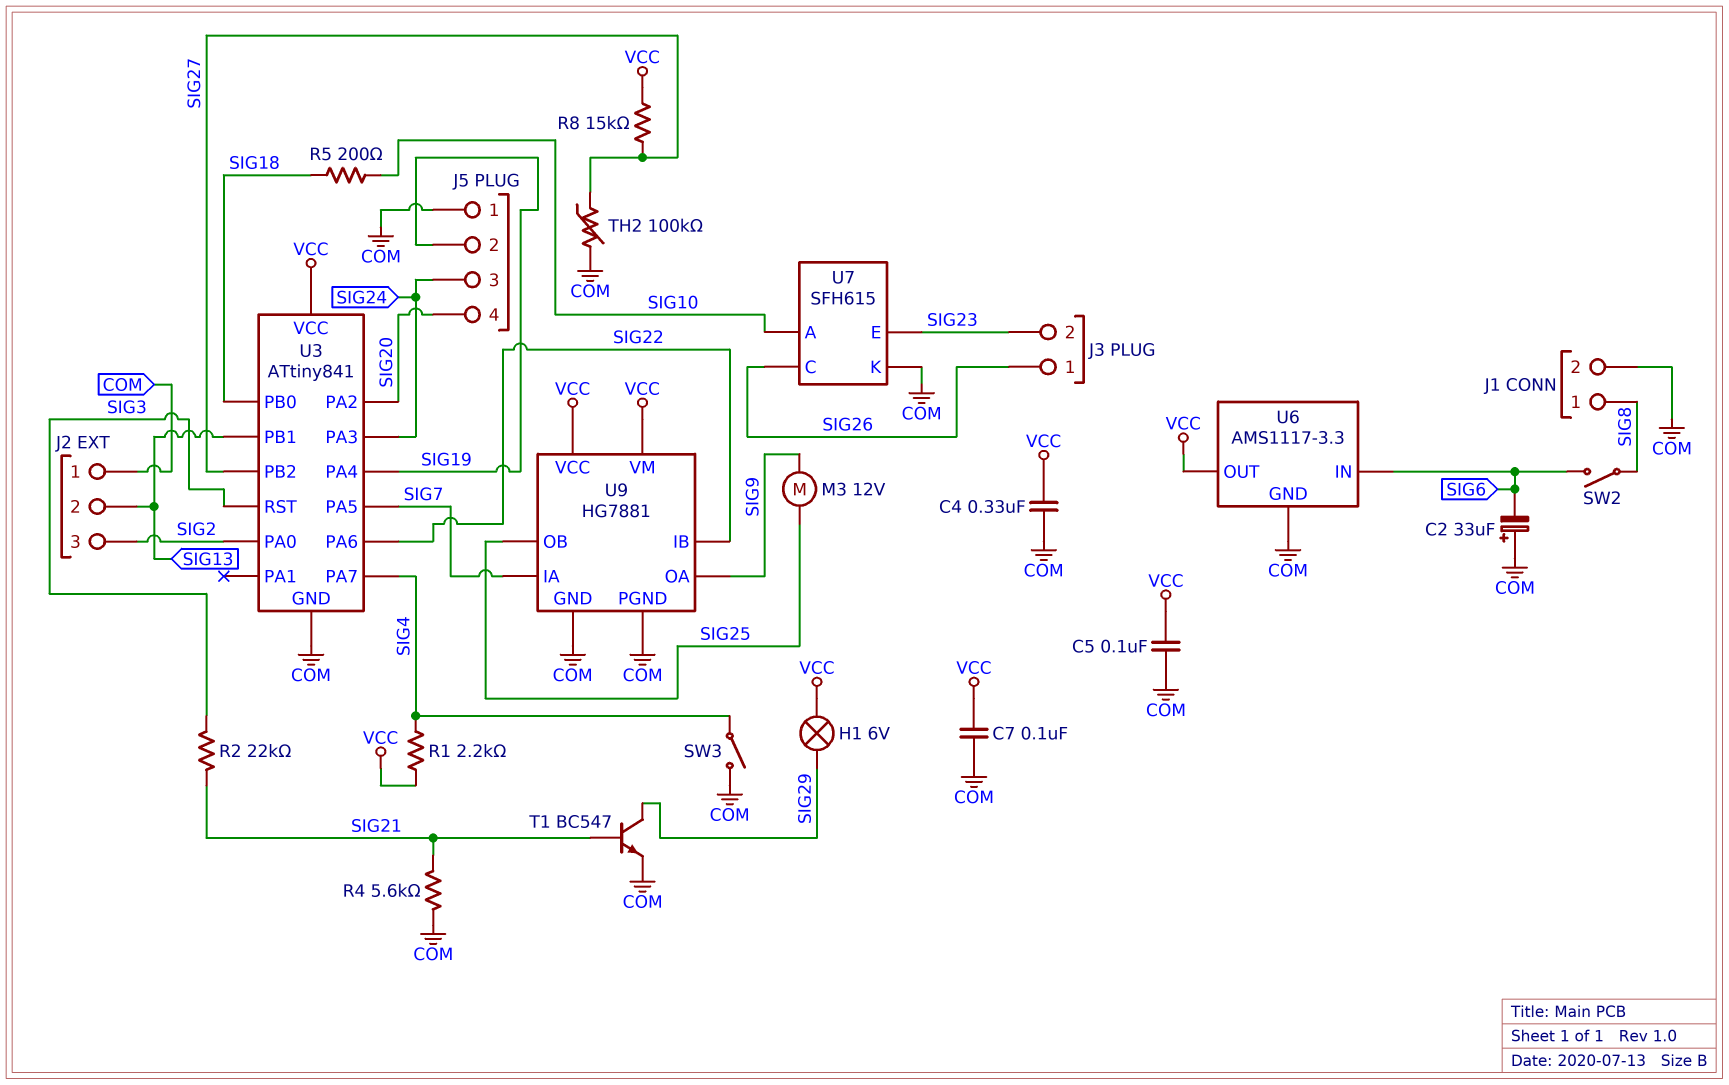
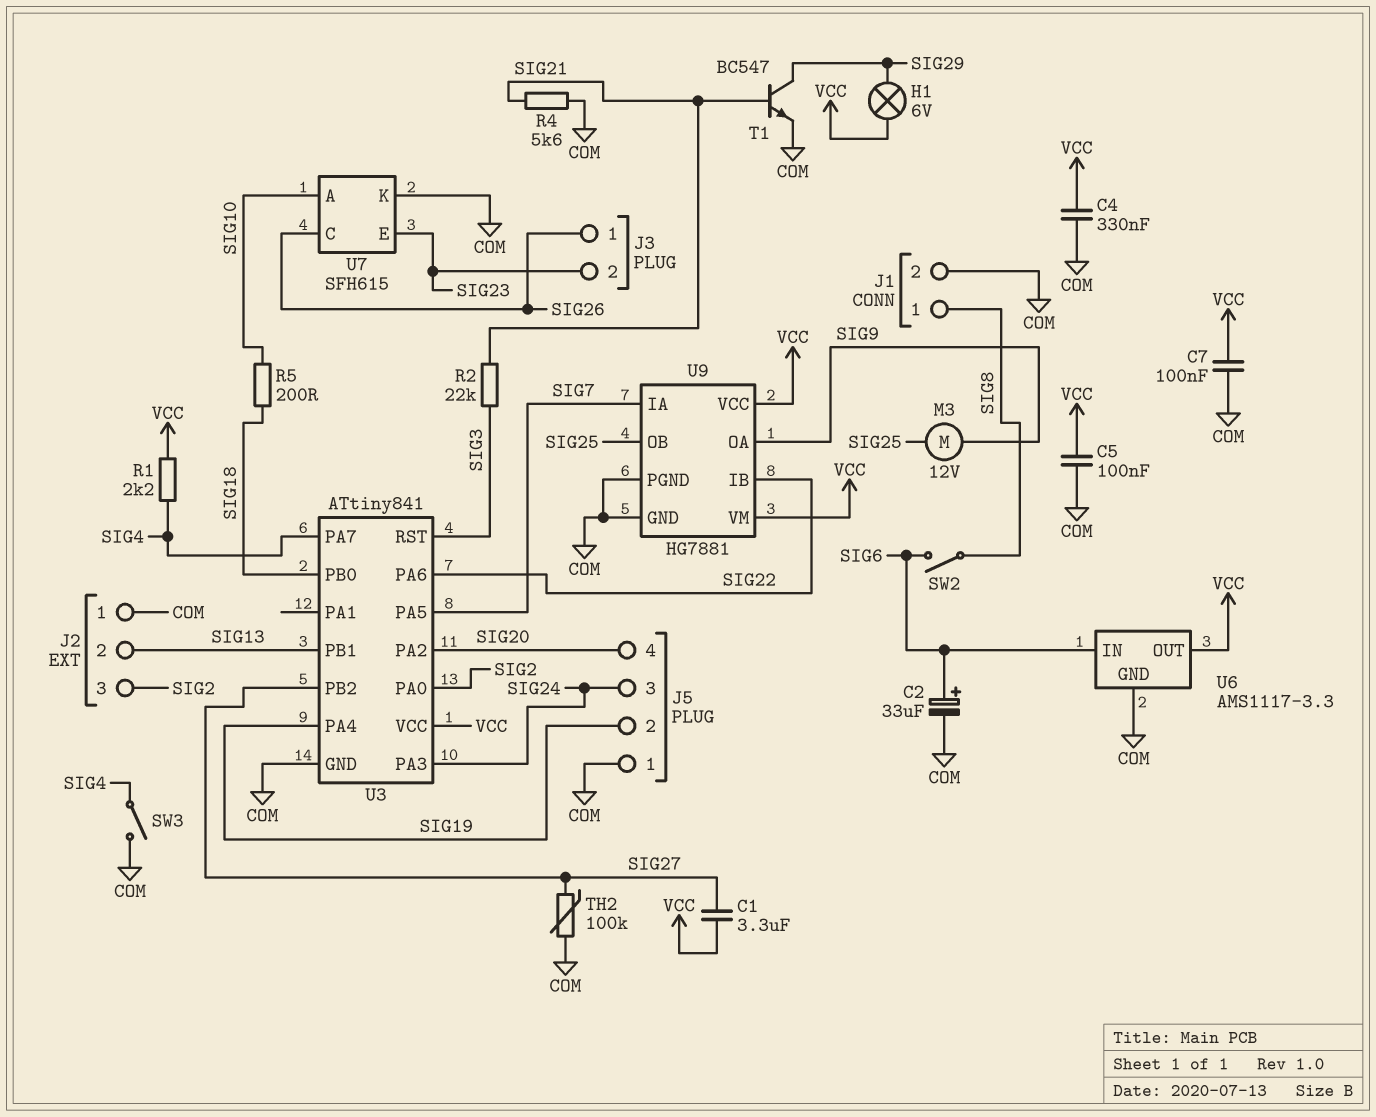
C1: none -> 3.3uF (SIG27, VCC)
C2: 33uF (plus COM, minus SIG6) -> 33uF (plus SIG6, minus COM)
R8: 15k (SIG27, VCC) -> none

